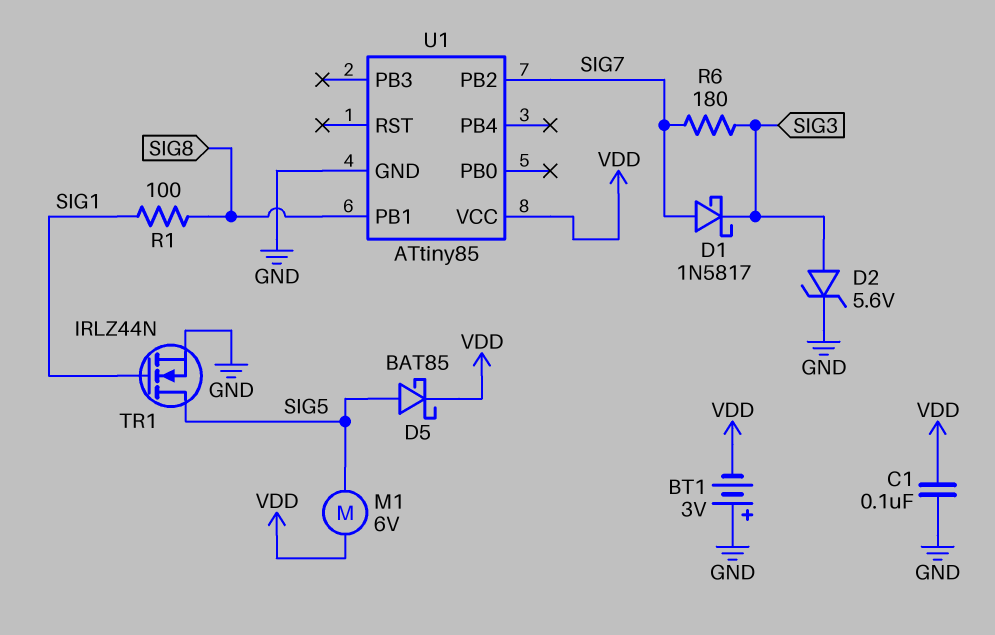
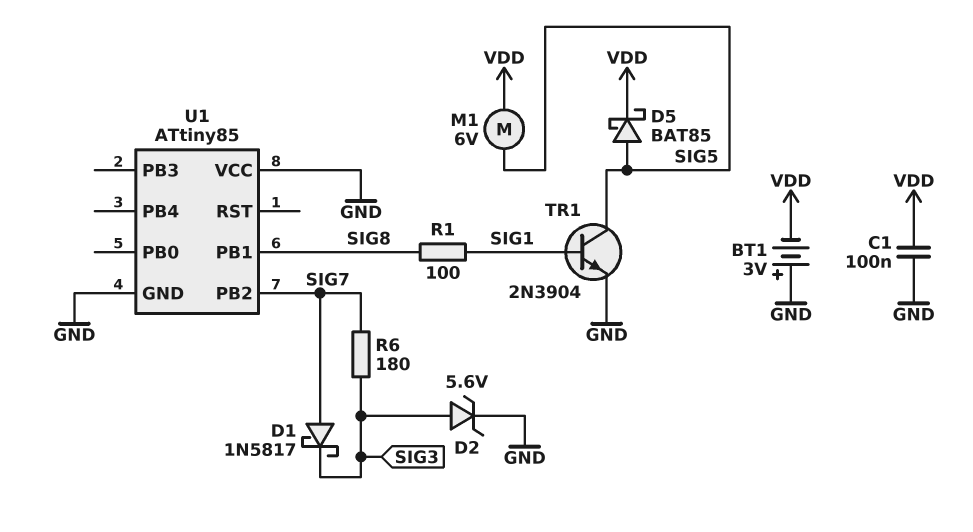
TR1: NMOS IRLZ44N (G SIG1, D SIG5, S GND) -> NPN 2N3904 (B SIG1, C SIG5, E GND)
U1 pin VCC: VDD -> GND

